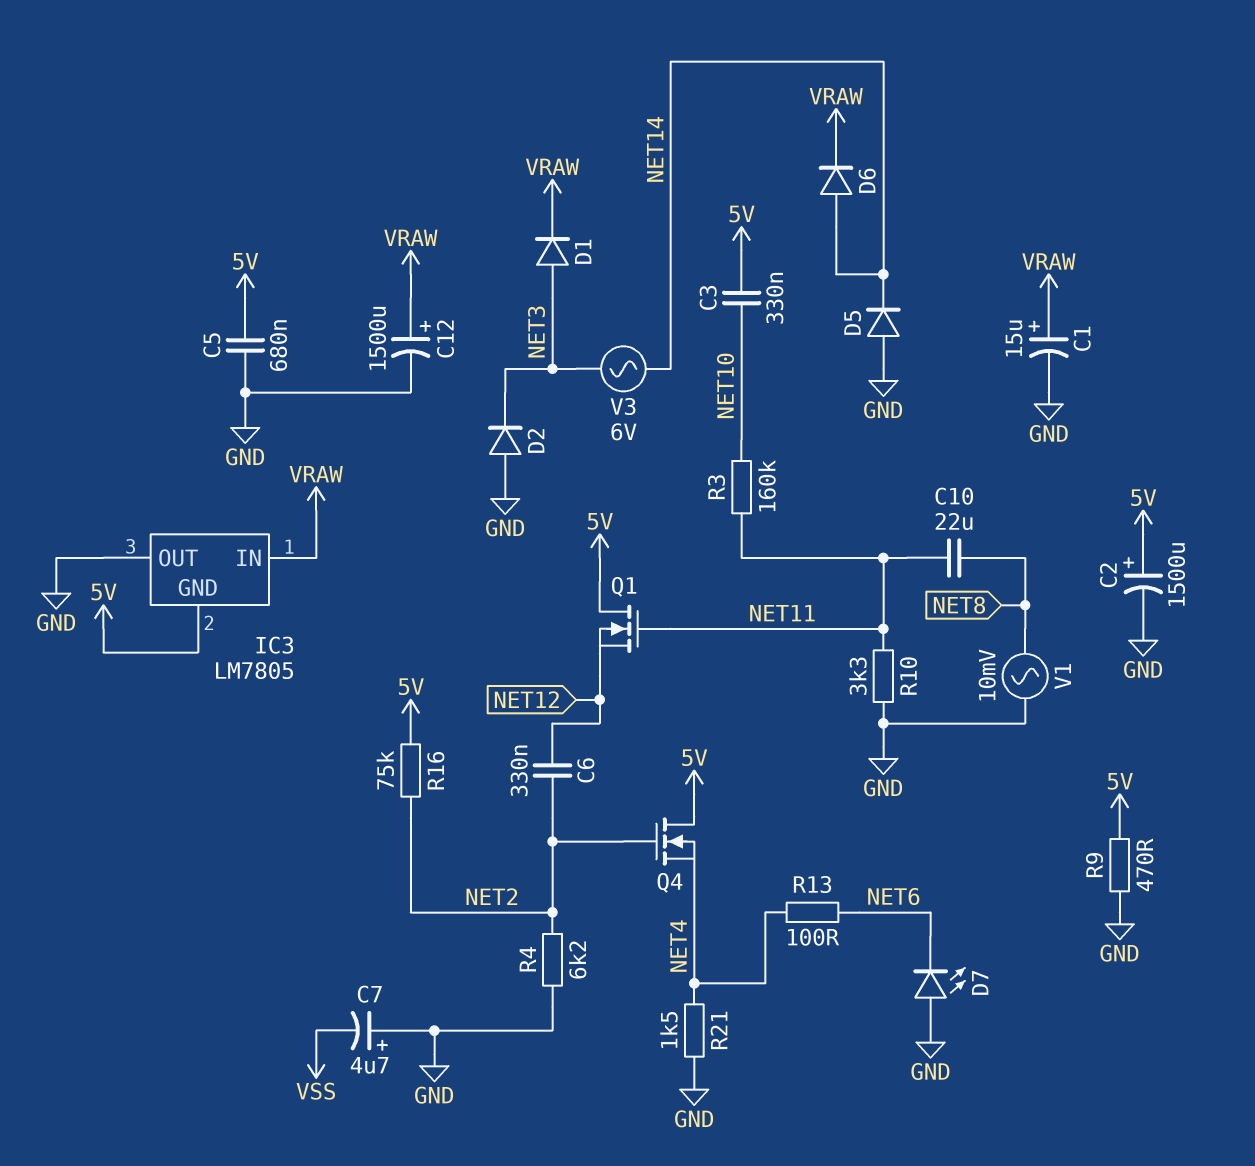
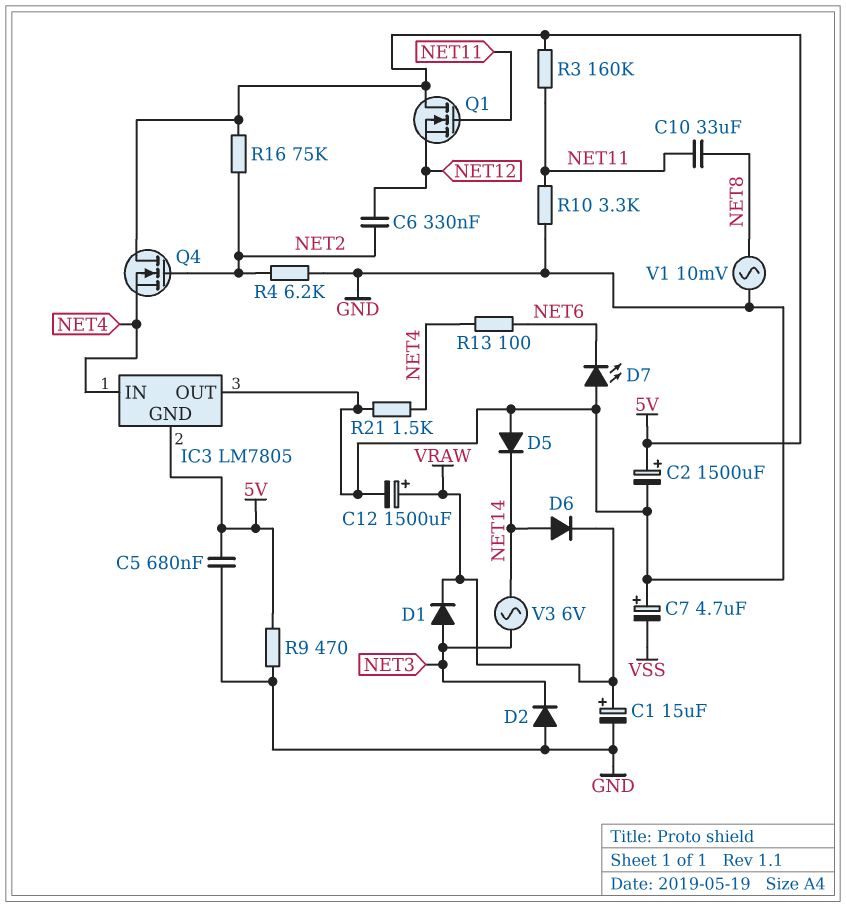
C3: 330nF (5V, NET10) -> none
C10: 22uF (NET8, NET11) -> 33uF (NET8, NET11)
IC3 pin IN: VRAW -> NET4
R3: 160k (NET10, NET11) -> 160k (5V, NET11)

